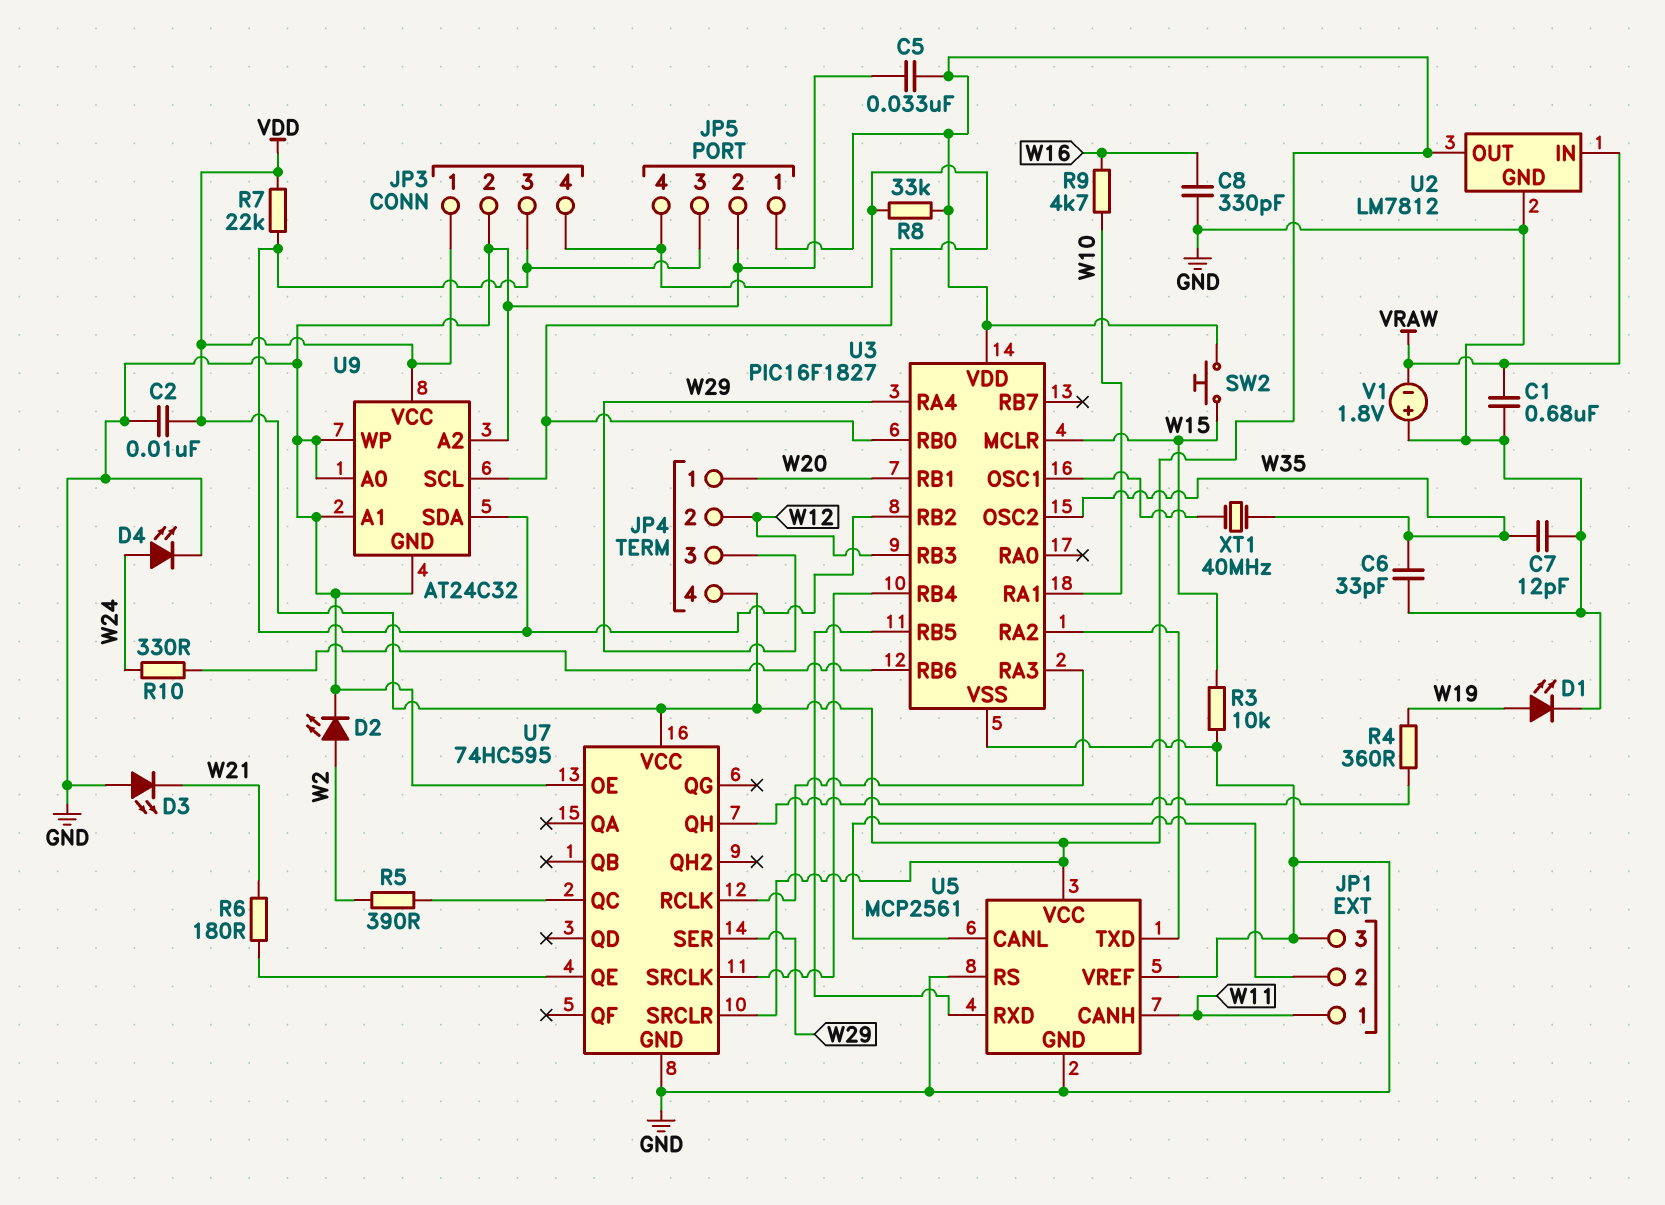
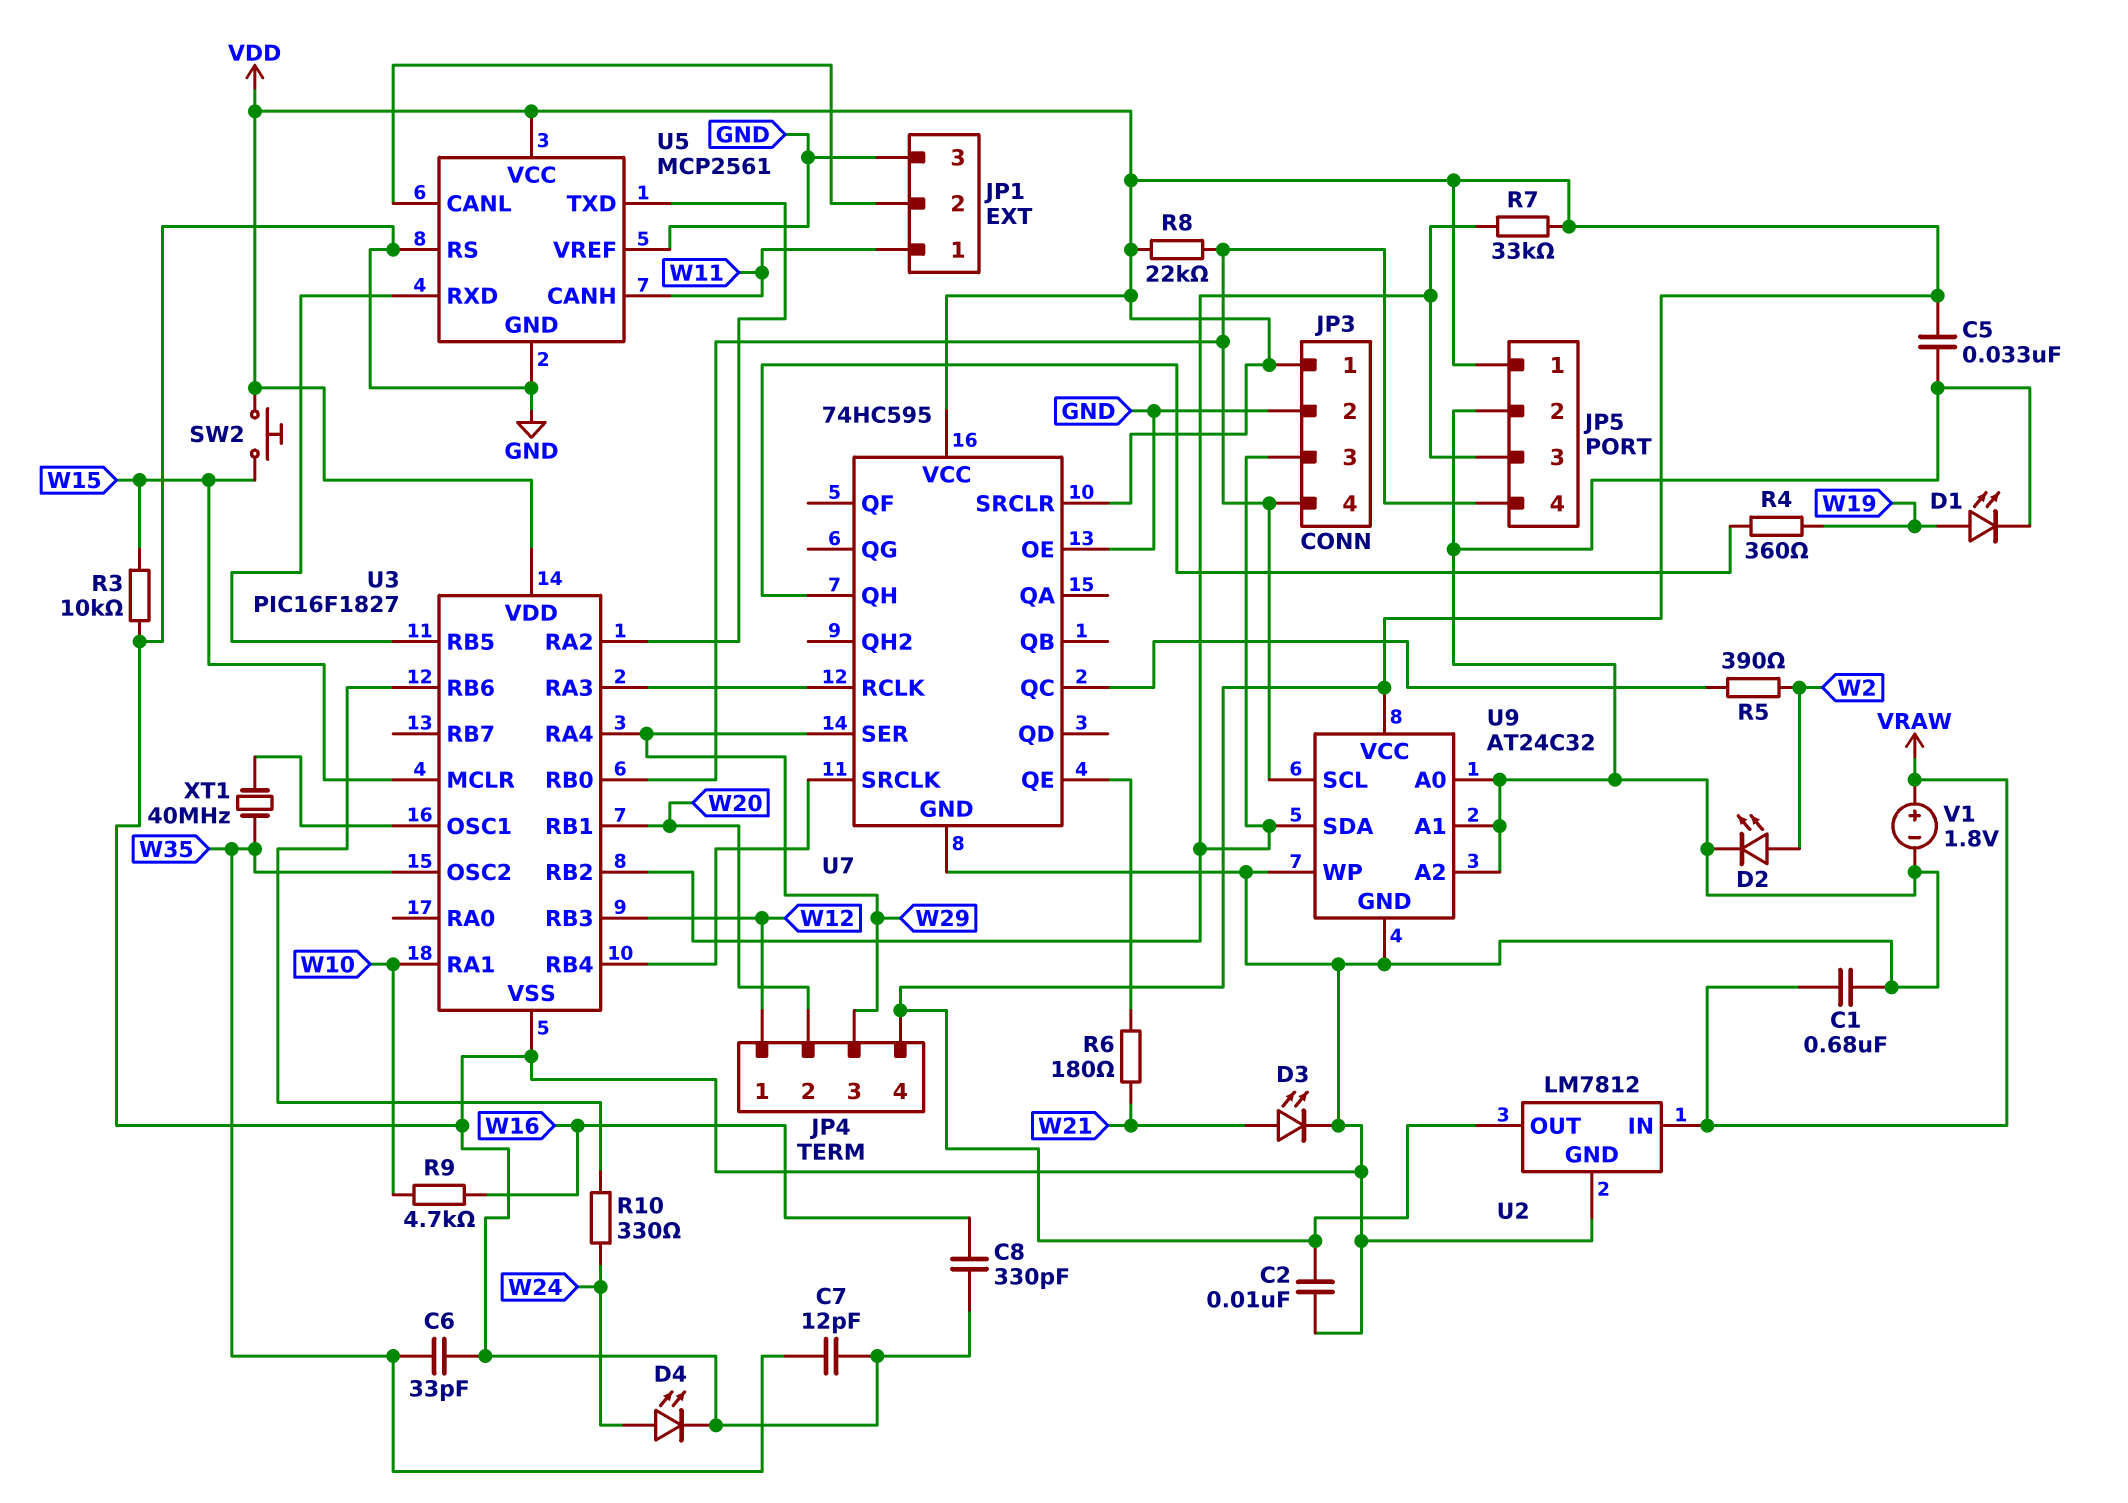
D3: LED (A GND, K W21) -> LED (A W21, K GND)
JP4 pin 1: W20 -> W12
JP4 pin 2: W12 -> W20
R7: 22k (JP3/3, VDD) -> 33k (JP3/3, VDD)
R8: 33k (JP3/4, VDD) -> 22k (JP3/4, VDD)
V1: 1.8V (plus GND, minus VRAW) -> 1.8V (plus VRAW, minus GND)

